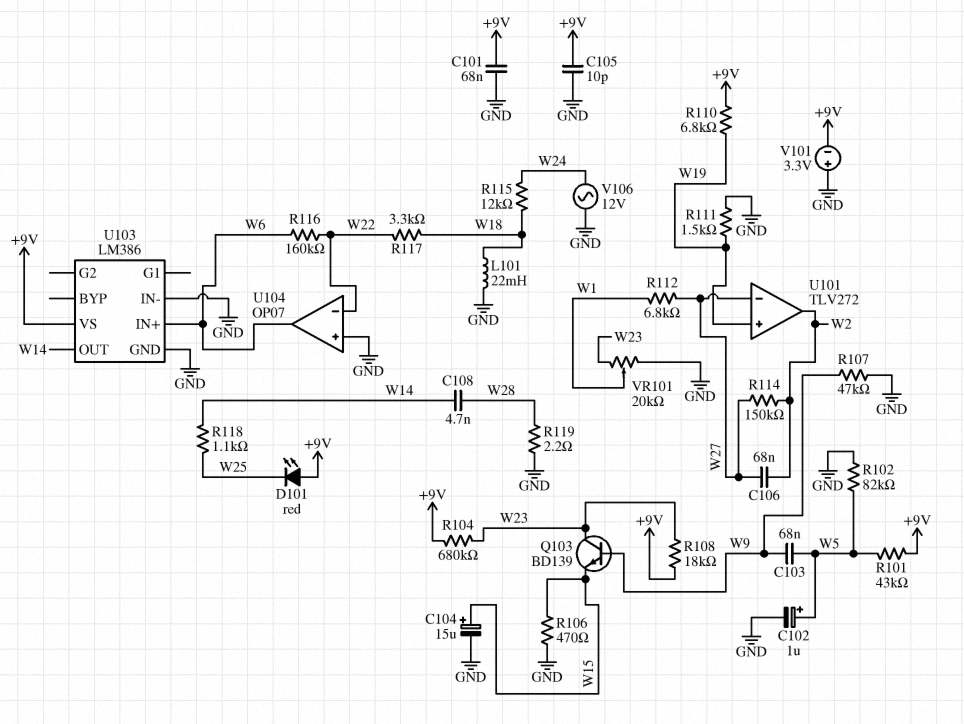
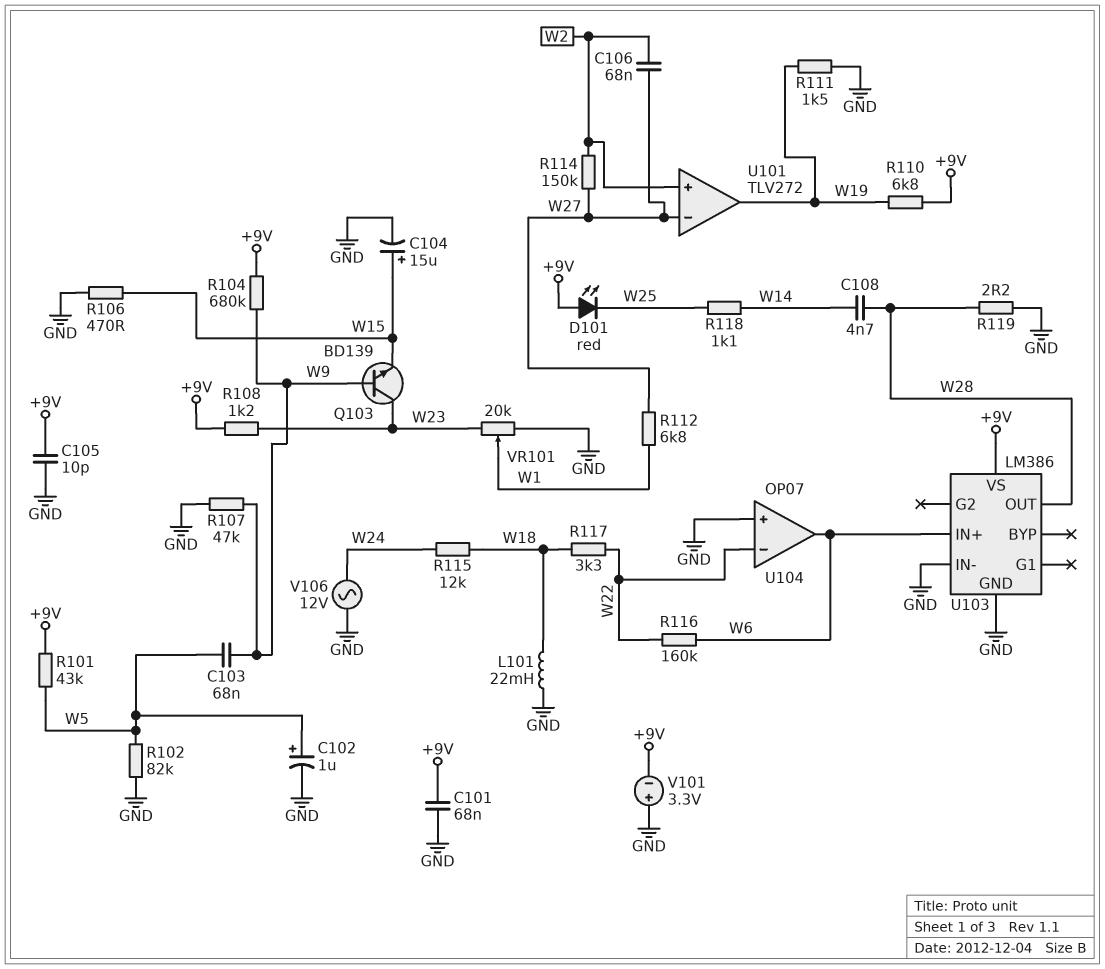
R104: 680k (+9V, W23) -> 680k (+9V, W9)
R108: 18k (+9V, W23) -> 1.2k (+9V, W23)
U101 pin in+: W19 -> W2
U101 pin out: W2 -> W19
U103 pin OUT: W14 -> W28

